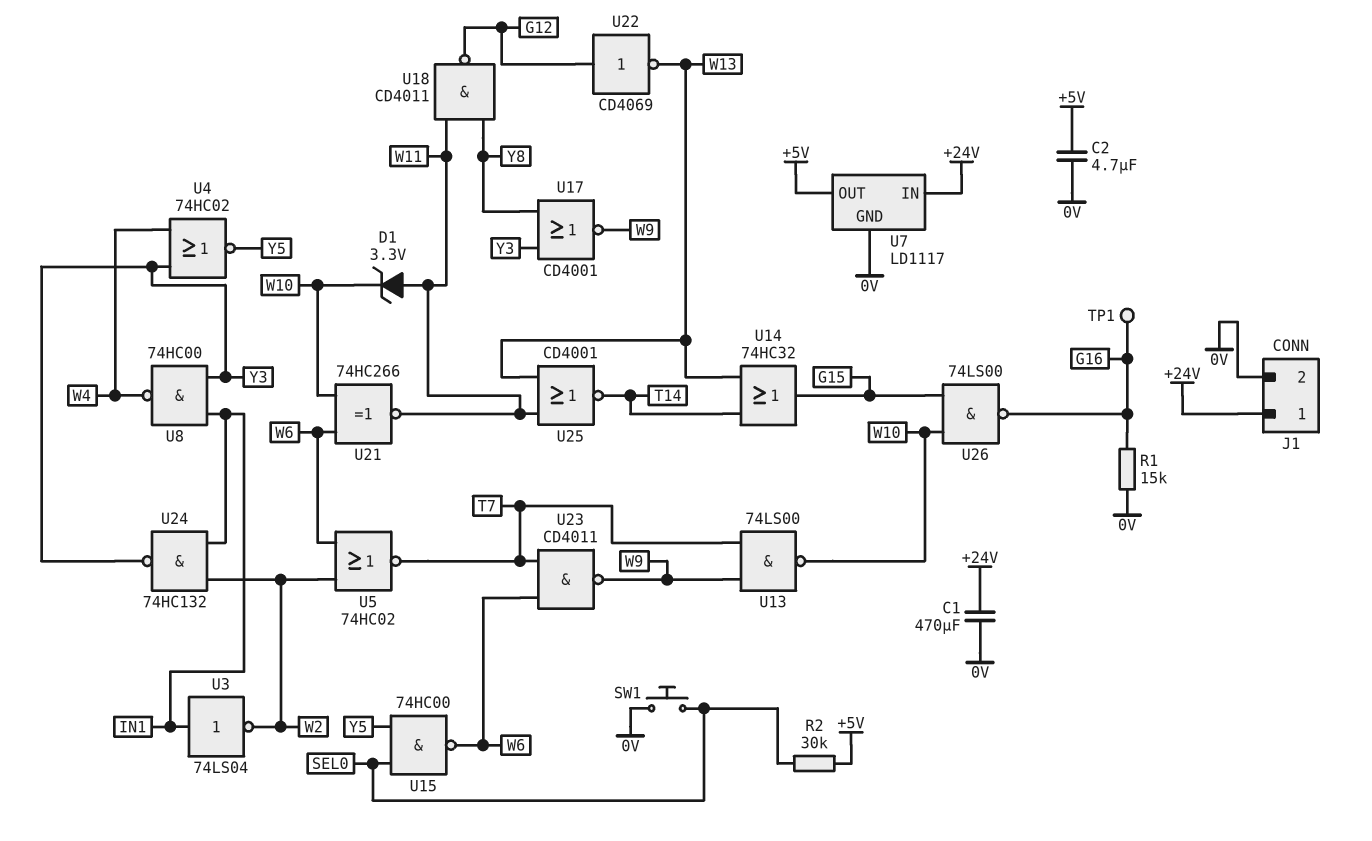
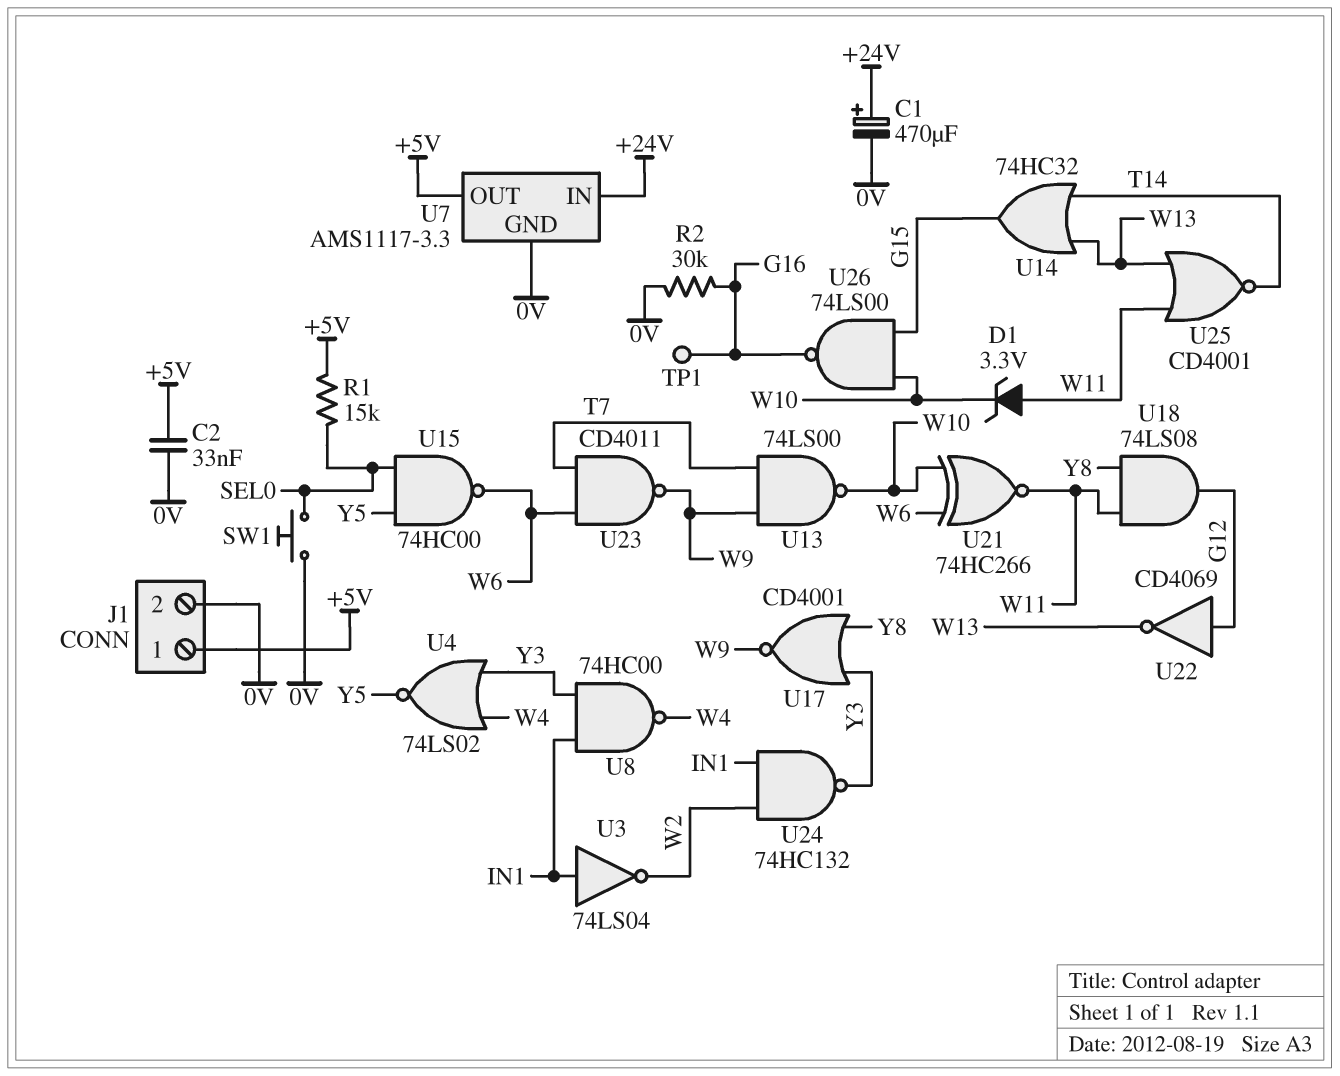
C1: 470uF (+24V, 0V) -> 470uF (plus +24V, minus 0V)
C2: 4.7uF (+5V, 0V) -> 33nF (+5V, 0V)
J1 pin 1: +24V -> +5V
R1: 15k (0V, G16) -> 15k (+5V, SEL0)
R2: 30k (+5V, SEL0) -> 30k (0V, G16)
U4: NOR 74HC02 (in W4, in Y3, out Y5) -> NOR 74LS02 (in W4, in Y3, out Y5)
U5: NOR 74HC02 (in W2, in W6, out T7) -> none
U7: LD1117 -> AMS1117-3.3
U18: NAND CD4011 (in W11, in Y8, out G12) -> AND 74LS08 (in W11, in Y8, out G12)

